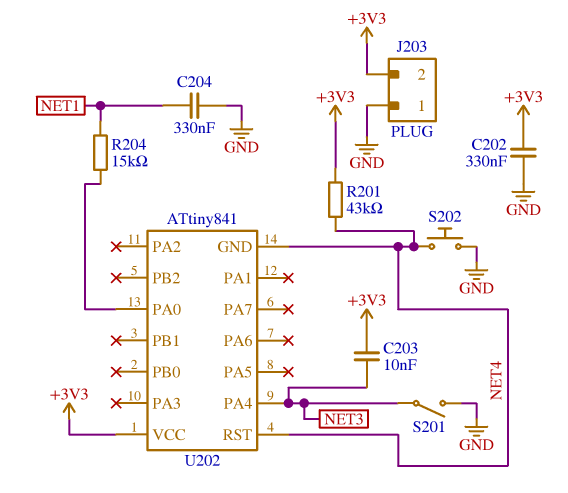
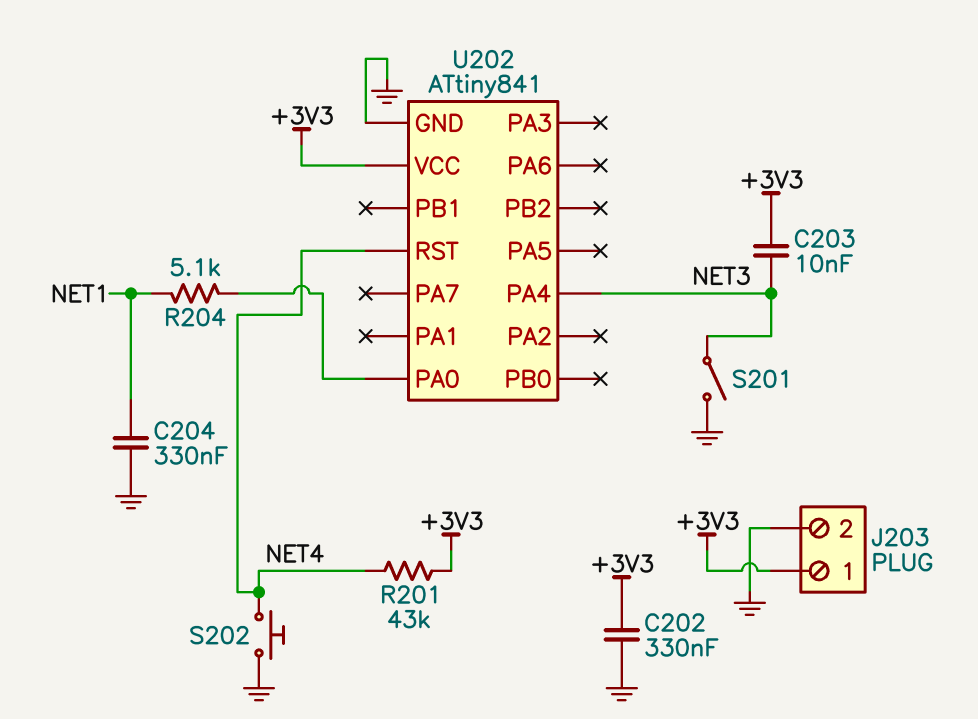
J203 pin 1: GND -> +3V3
J203 pin 2: +3V3 -> GND
R204: 15k (NET1, U202/PA0) -> 5.1k (NET1, U202/PA0)
U202 pin GND: NET4 -> GND

